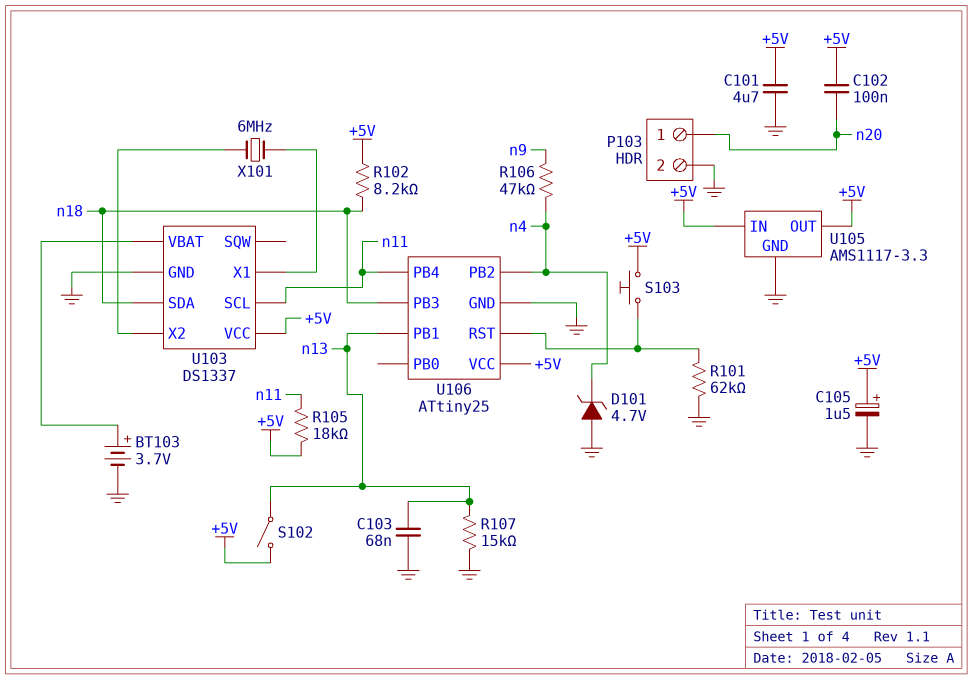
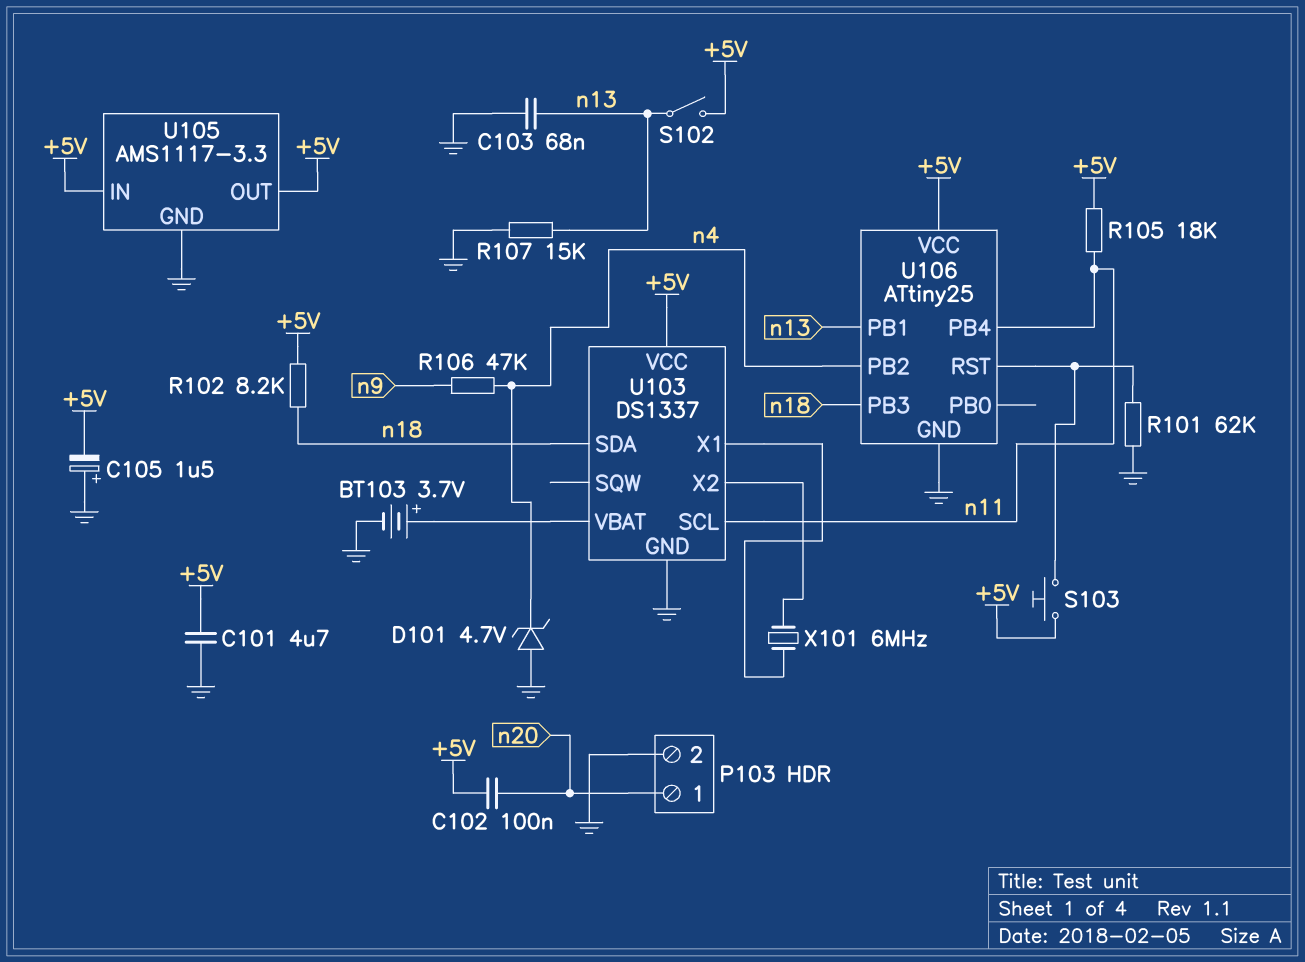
C105: 1.5uF (plus +5V, minus GND) -> 1.5uF (plus GND, minus +5V)

